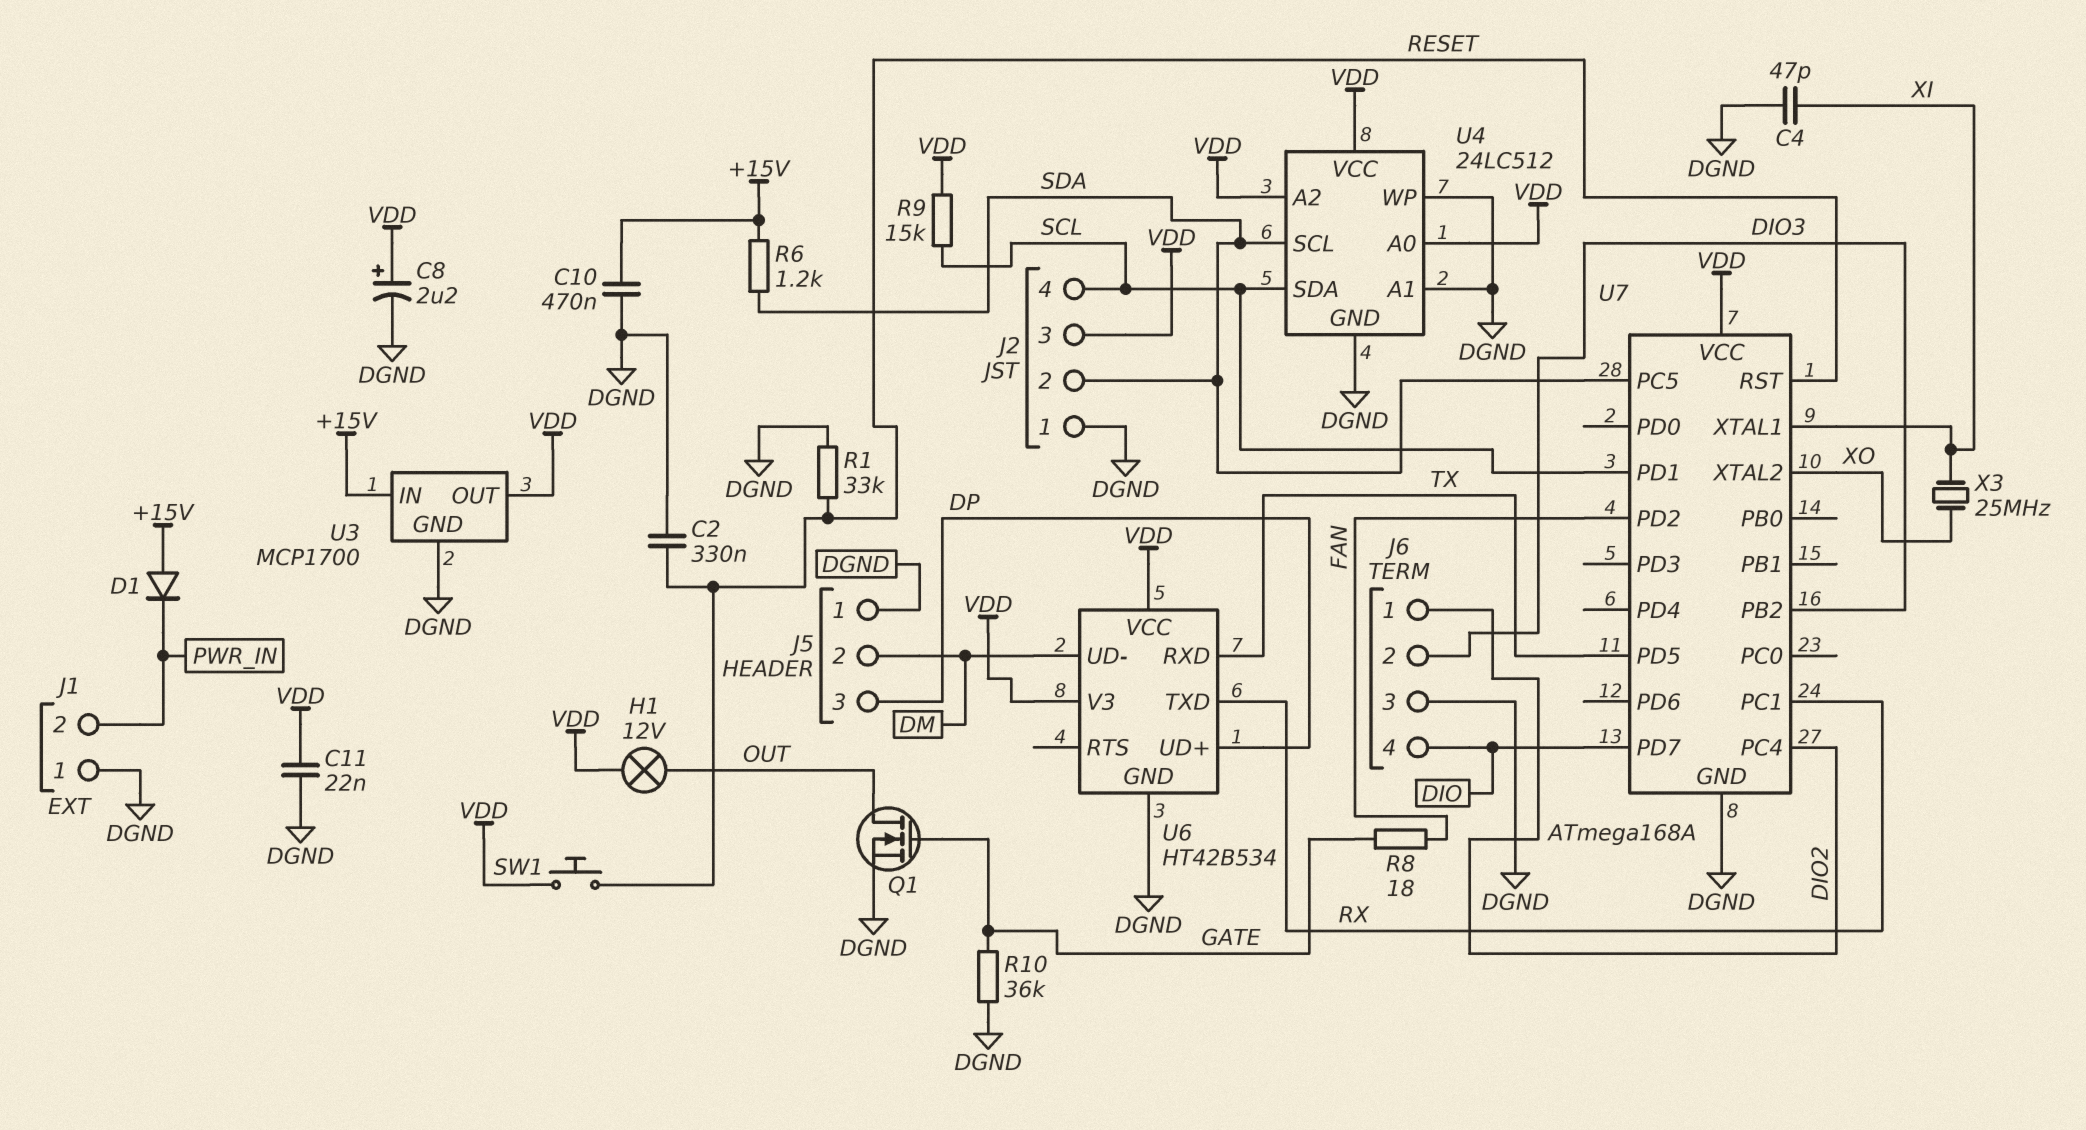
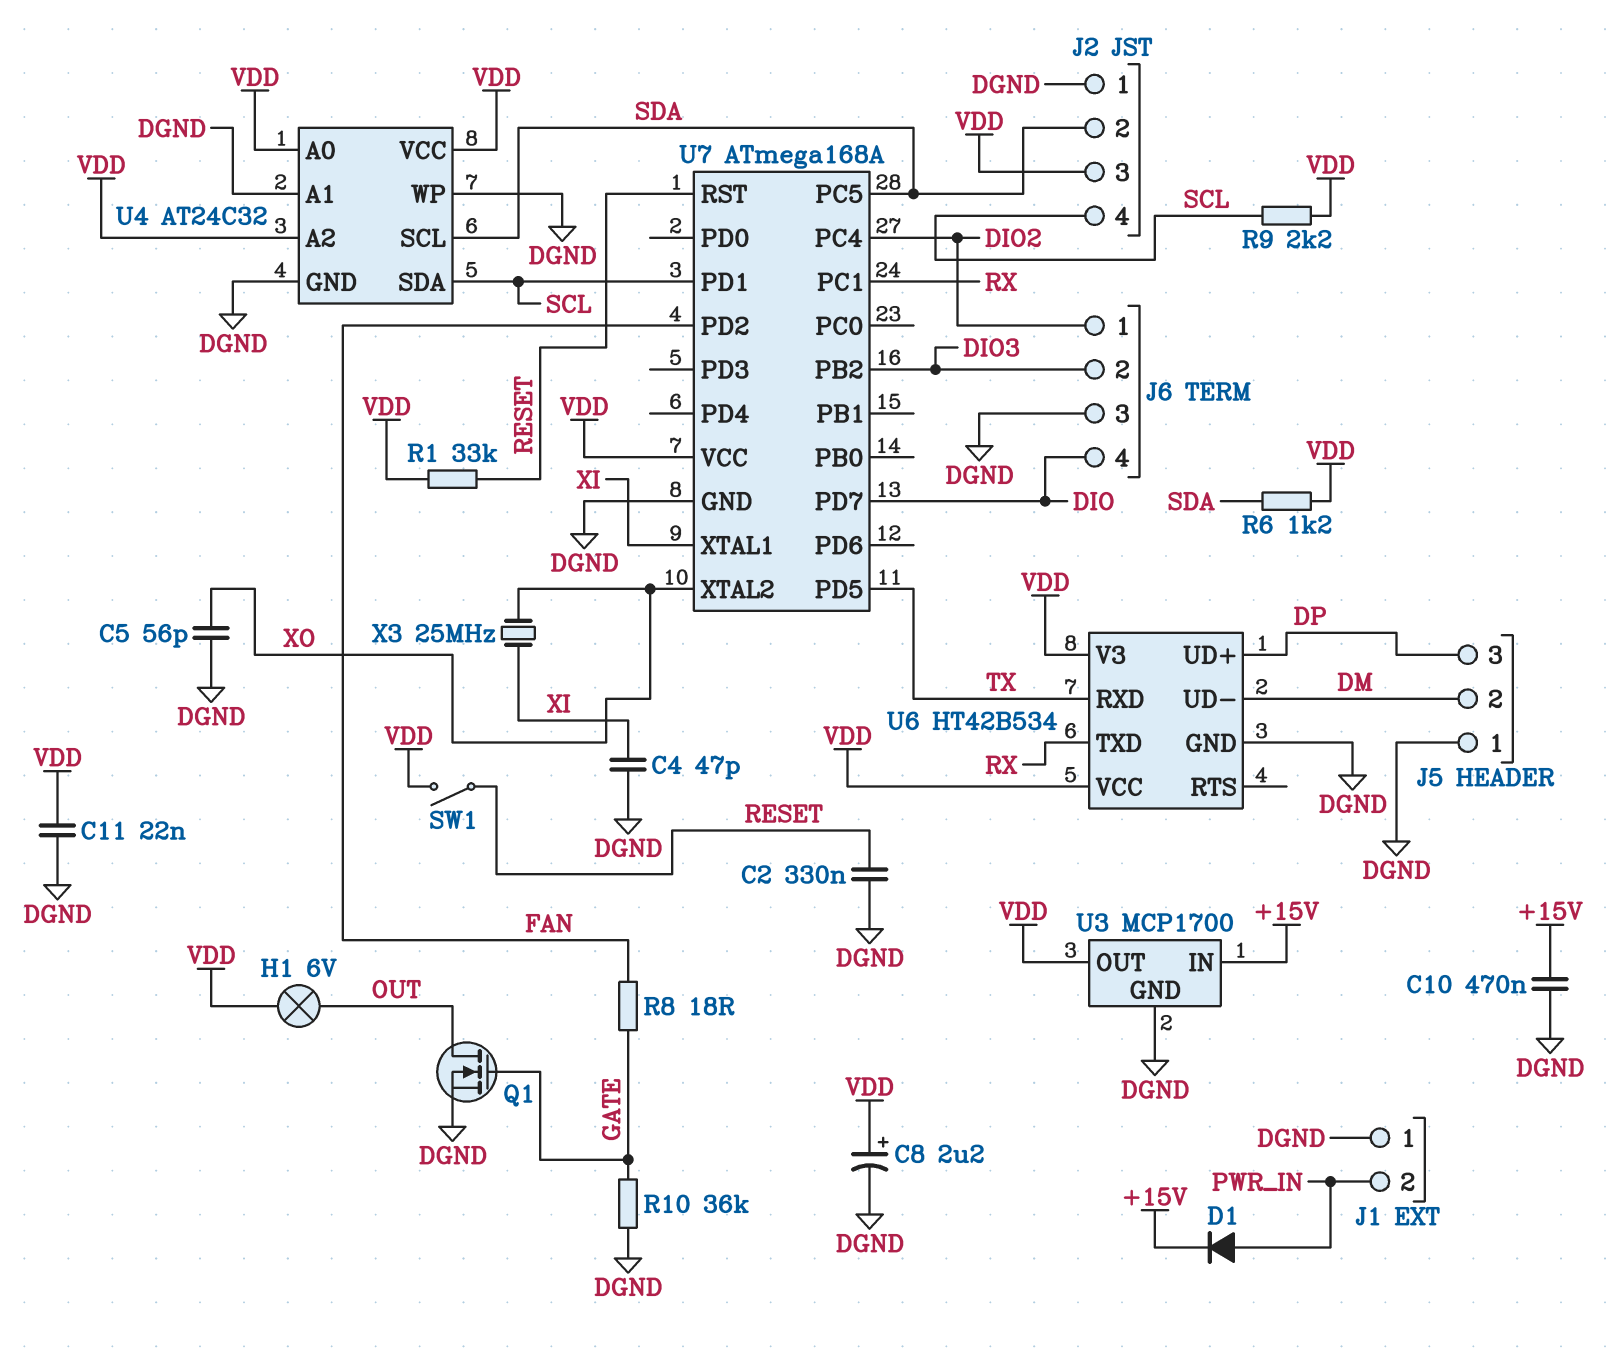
C5: none -> 56pF (DGND, XO)
D1: diode (A +15V, K PWR_IN) -> diode (A PWR_IN, K +15V)
H1: lamp 12V (OUT, VDD) -> lamp 6V (OUT, VDD)
R1: 33k (DGND, RESET) -> 33k (RESET, VDD)
R6: 1.2k (+15V, SDA) -> 1.2k (SDA, VDD)
R9: 15k (SCL, VDD) -> 2.2k (SCL, VDD)
SW1: button (RESET, VDD) -> switch (RESET, VDD)
U4: 24LC512 -> AT24C32

